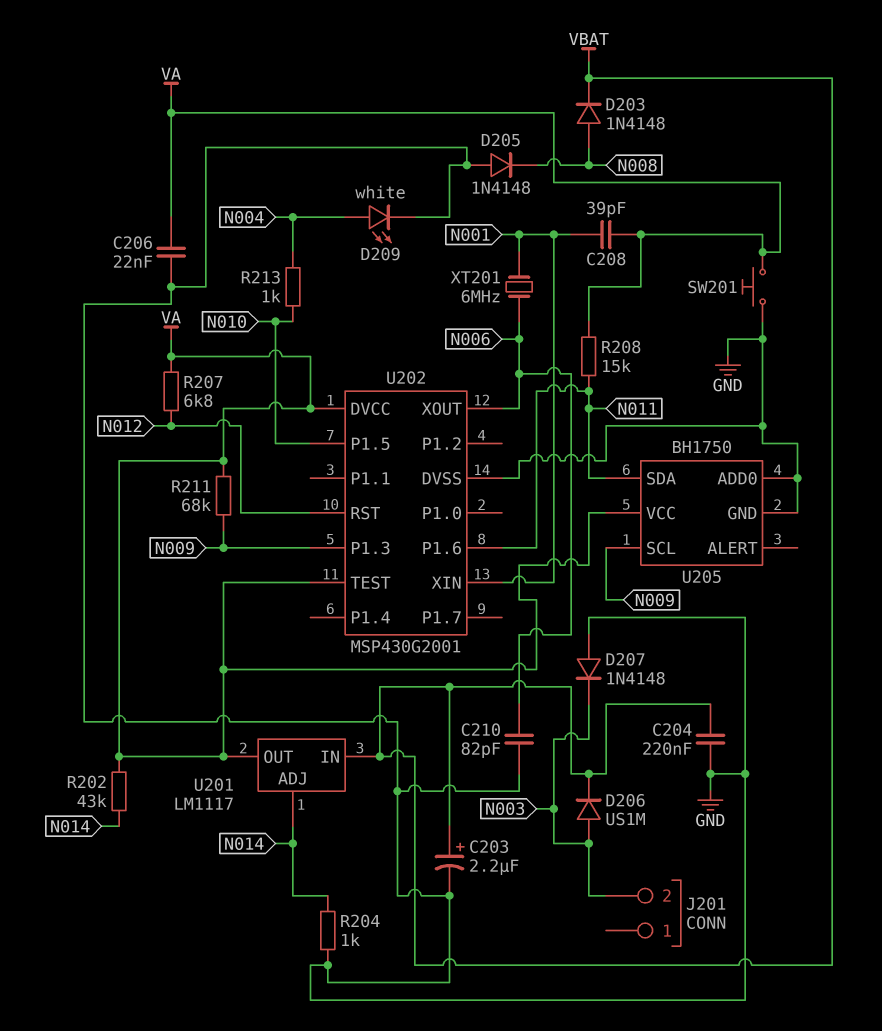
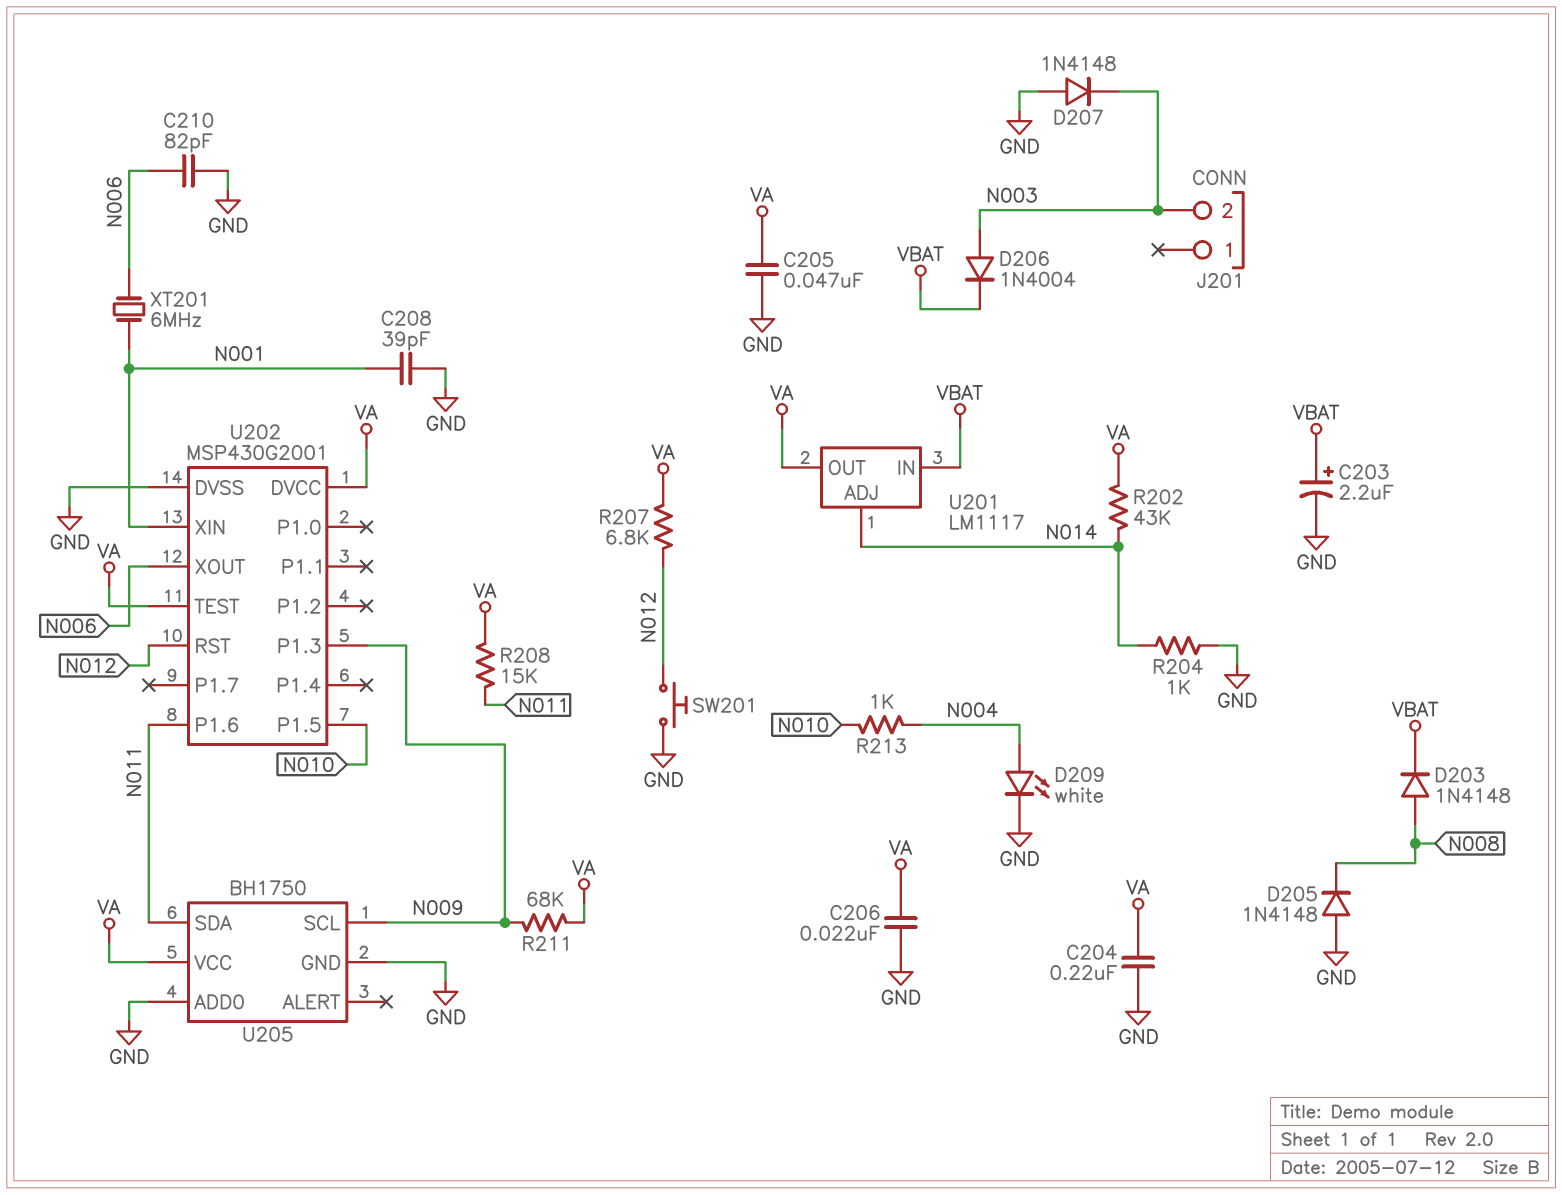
C204: 220nF (GND, VBAT) -> 220nF (GND, VA)
C205: none -> 47nF (GND, VA)
C208: 39pF (N001, VA) -> 39pF (GND, N001)
D206: diode US1M (A N003, K VBAT) -> diode 1N4004 (A N003, K VBAT)
SW201: button (GND, VA) -> button (GND, N012)

